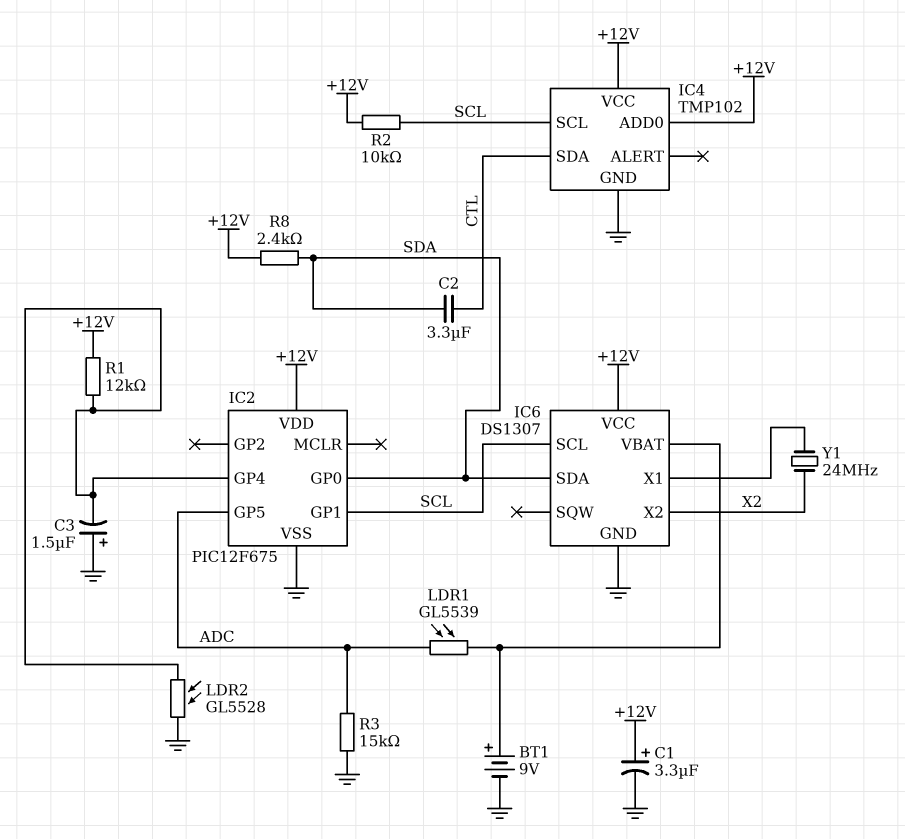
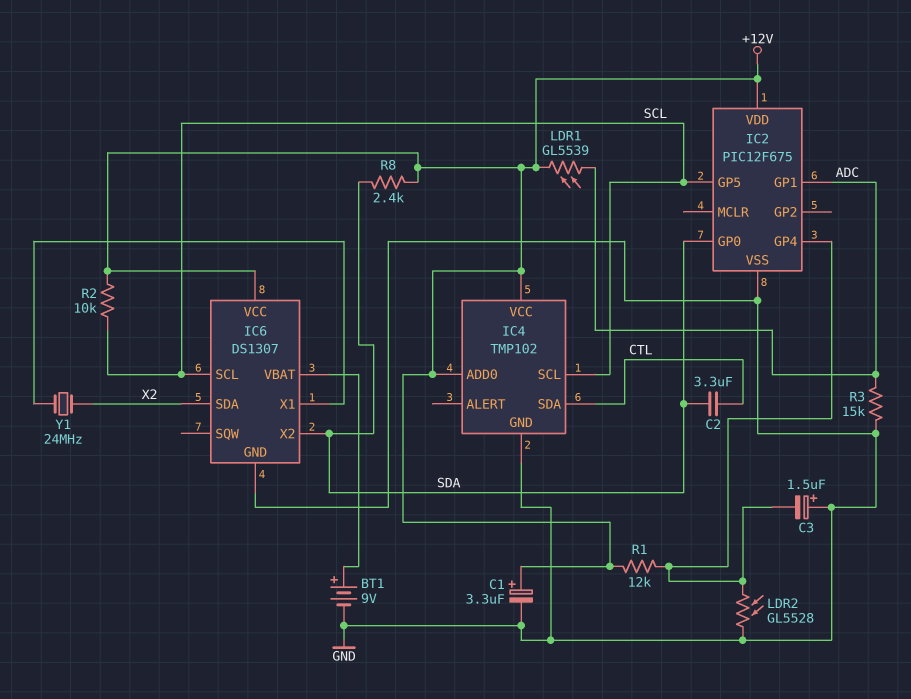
IC2 pin GP1: SCL -> ADC
IC2 pin GP5: ADC -> SCL
IC6 pin SDA: SDA -> X2
IC6 pin X2: X2 -> SDA
LDR1: GL5539 (ADC, IC6/VBAT) -> GL5539 (+12V, ADC)

